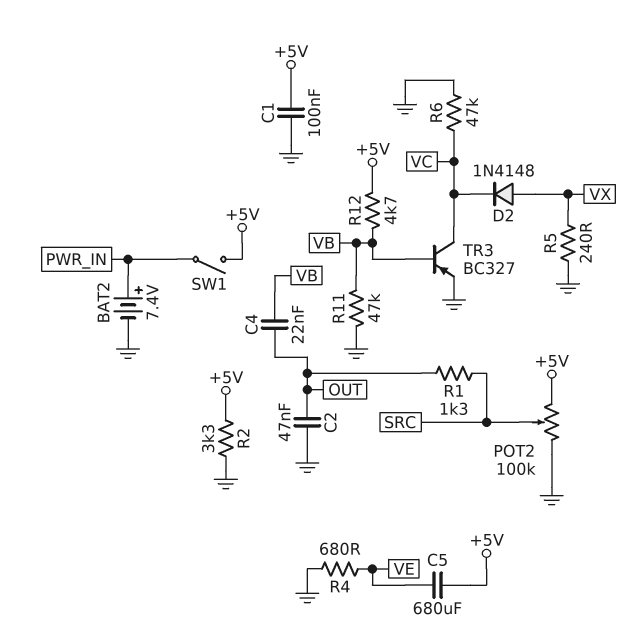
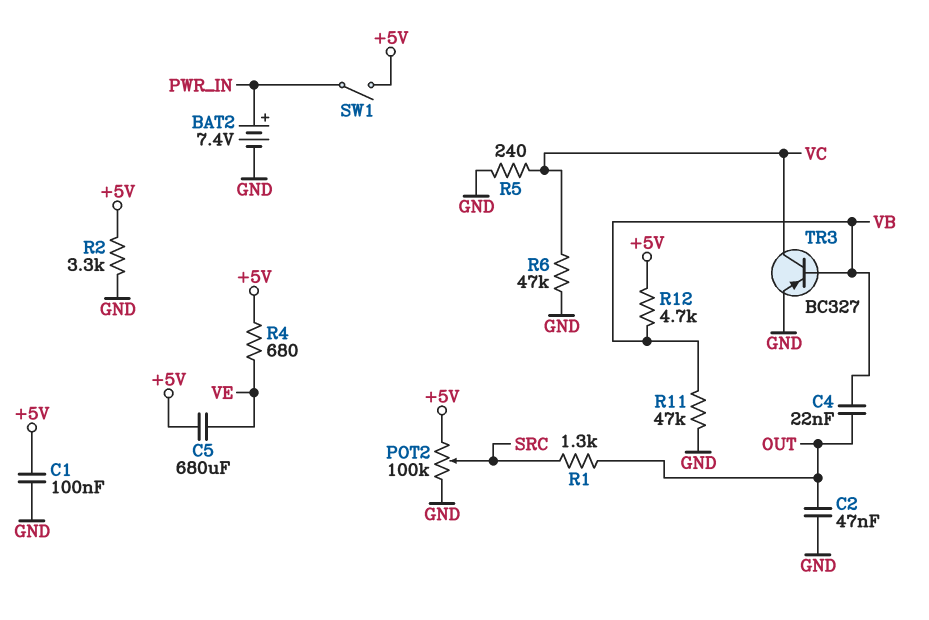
D2: diode 1N4148 (A VX, K VC) -> none
R4: 680 (GND, VE) -> 680 (+5V, VE)
R5: 240 (GND, VX) -> 240 (GND, VC)

